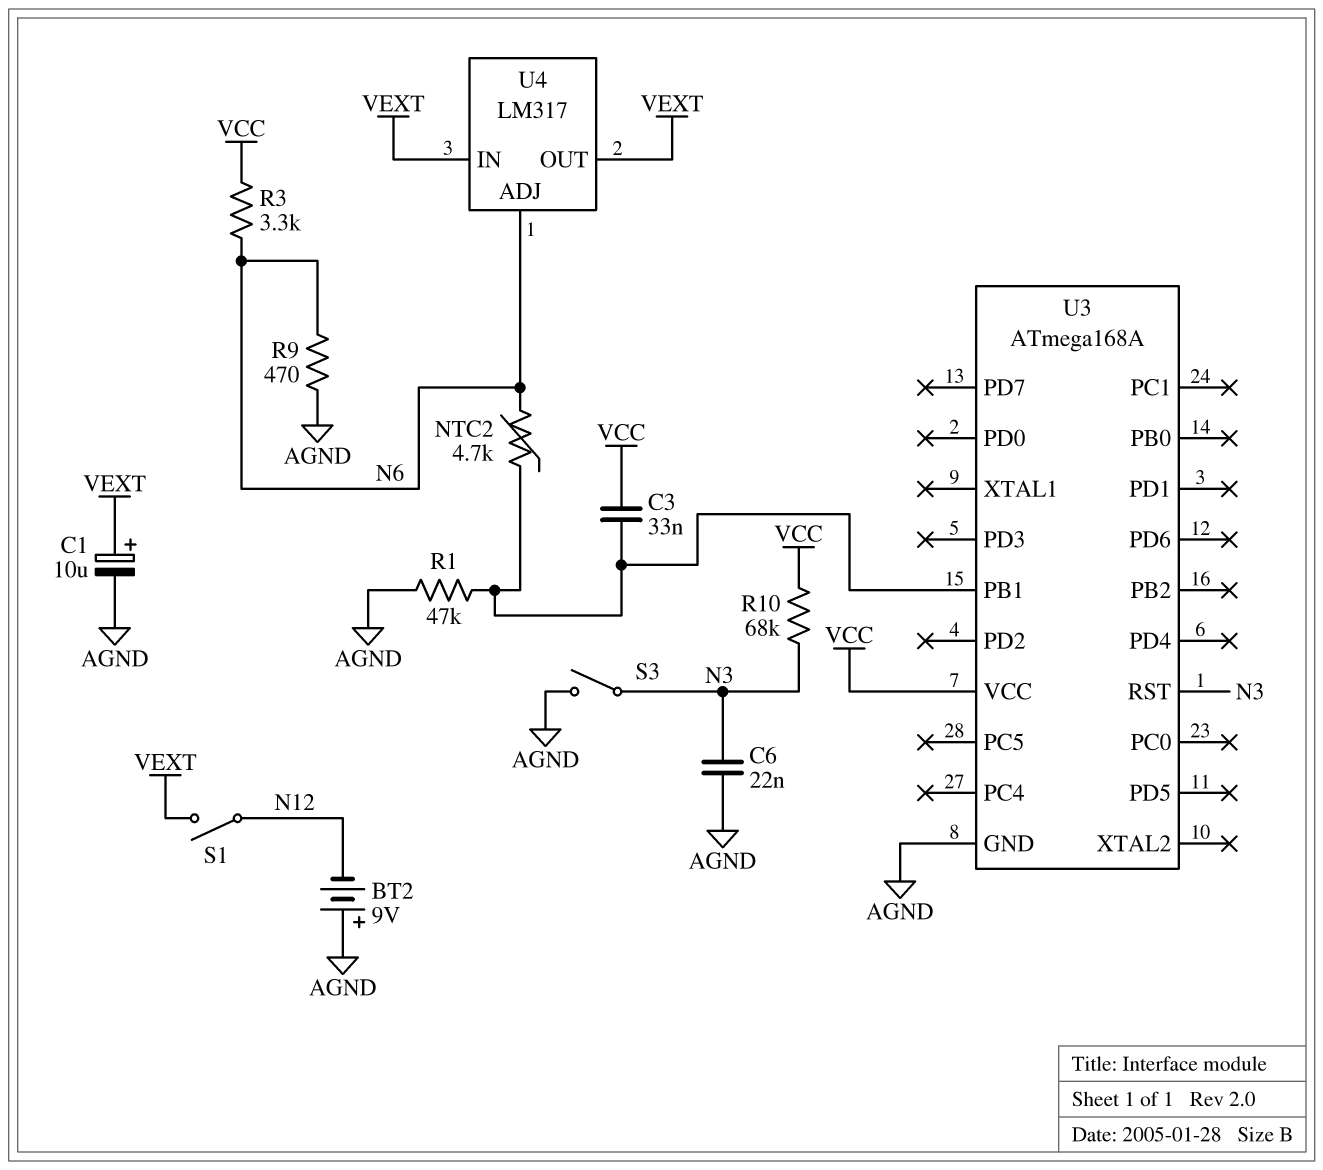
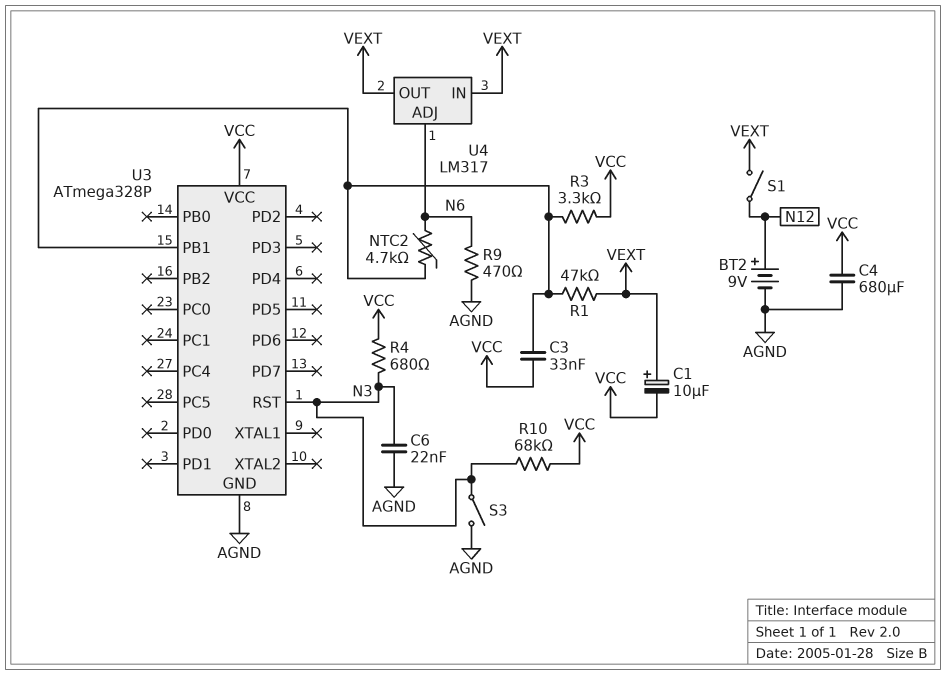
BT2: 9V (plus AGND, minus N12) -> 9V (plus N12, minus AGND)
C1: 10uF (plus VEXT, minus AGND) -> 10uF (plus VEXT, minus VCC)
C4: none -> 680uF (AGND, VCC)
R1: 47k (AGND, U3/PB1) -> 47k (U3/PB1, VEXT)
R3: 3.3k (N6, VCC) -> 3.3k (U3/PB1, VCC)
R4: none -> 680 (N3, VCC)
U3: ATmega168A -> ATmega328P

